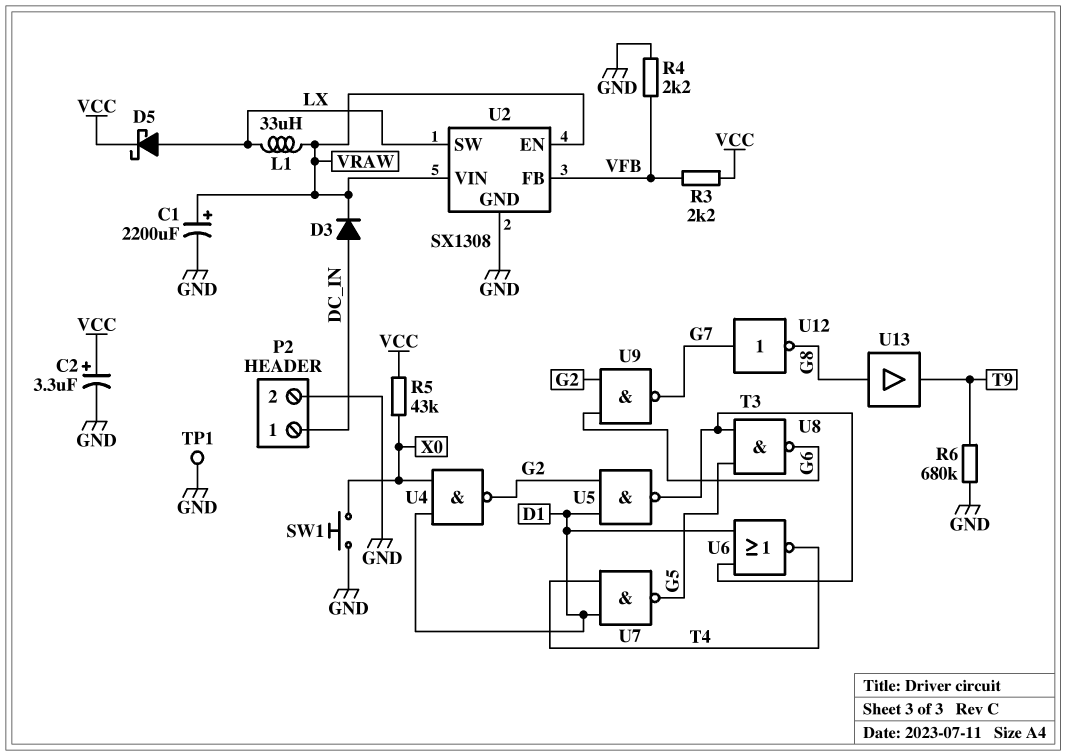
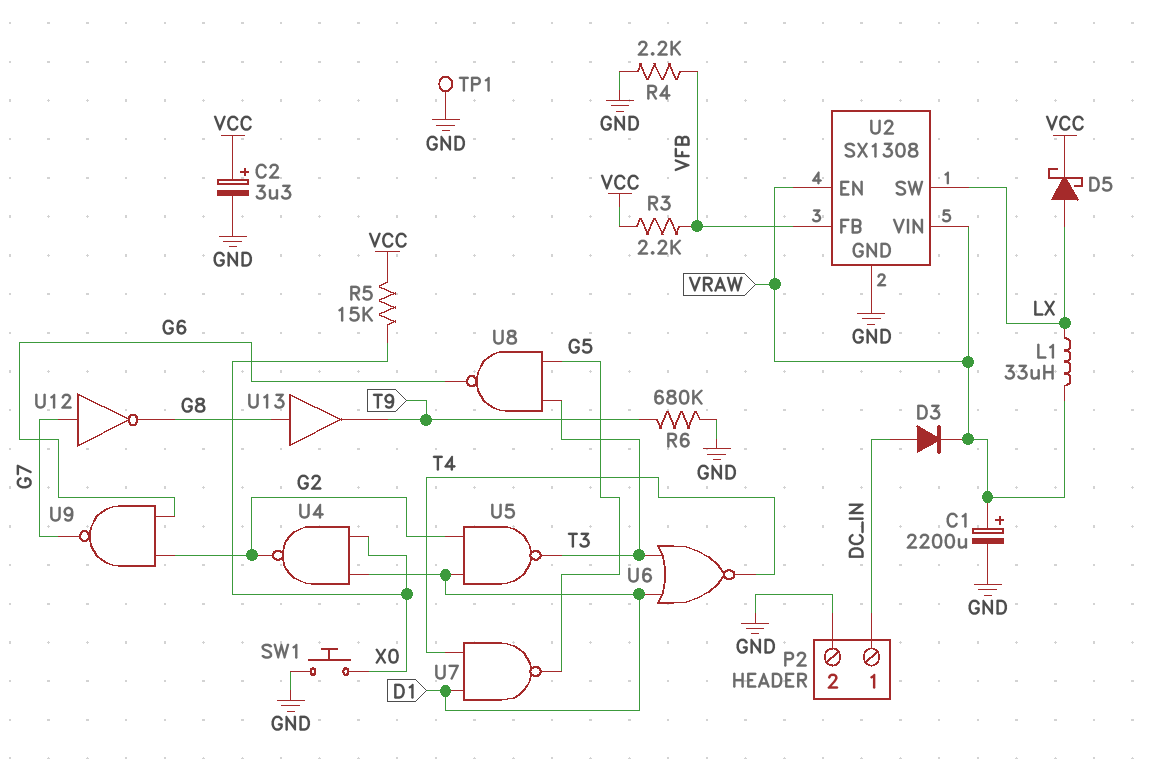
R5: 43k (VCC, X0) -> 15k (VCC, X0)

